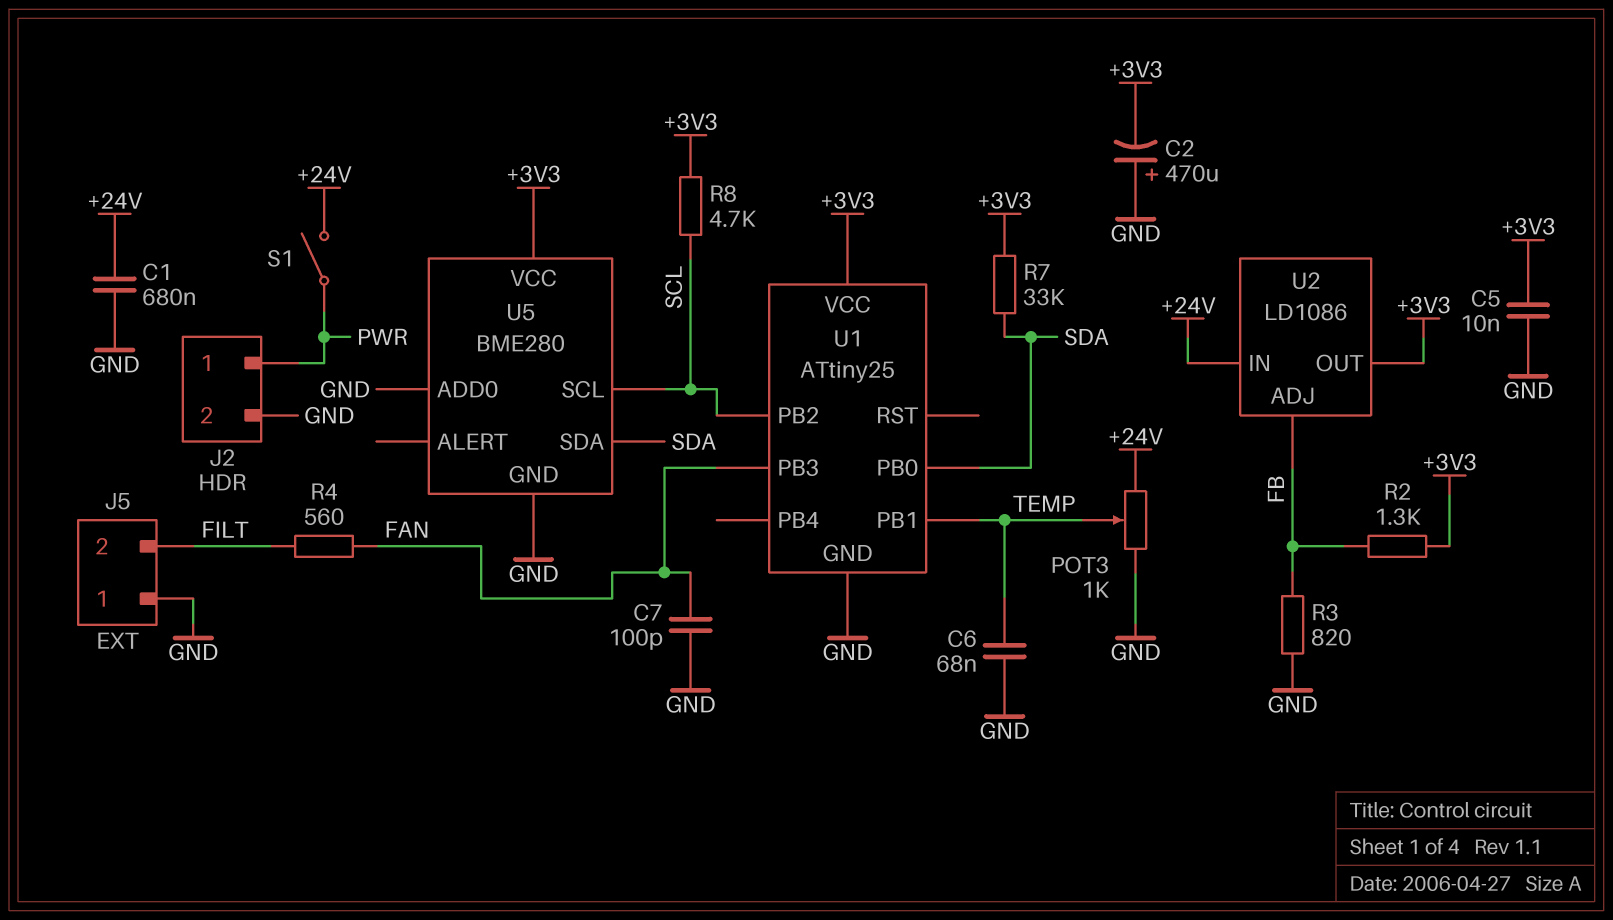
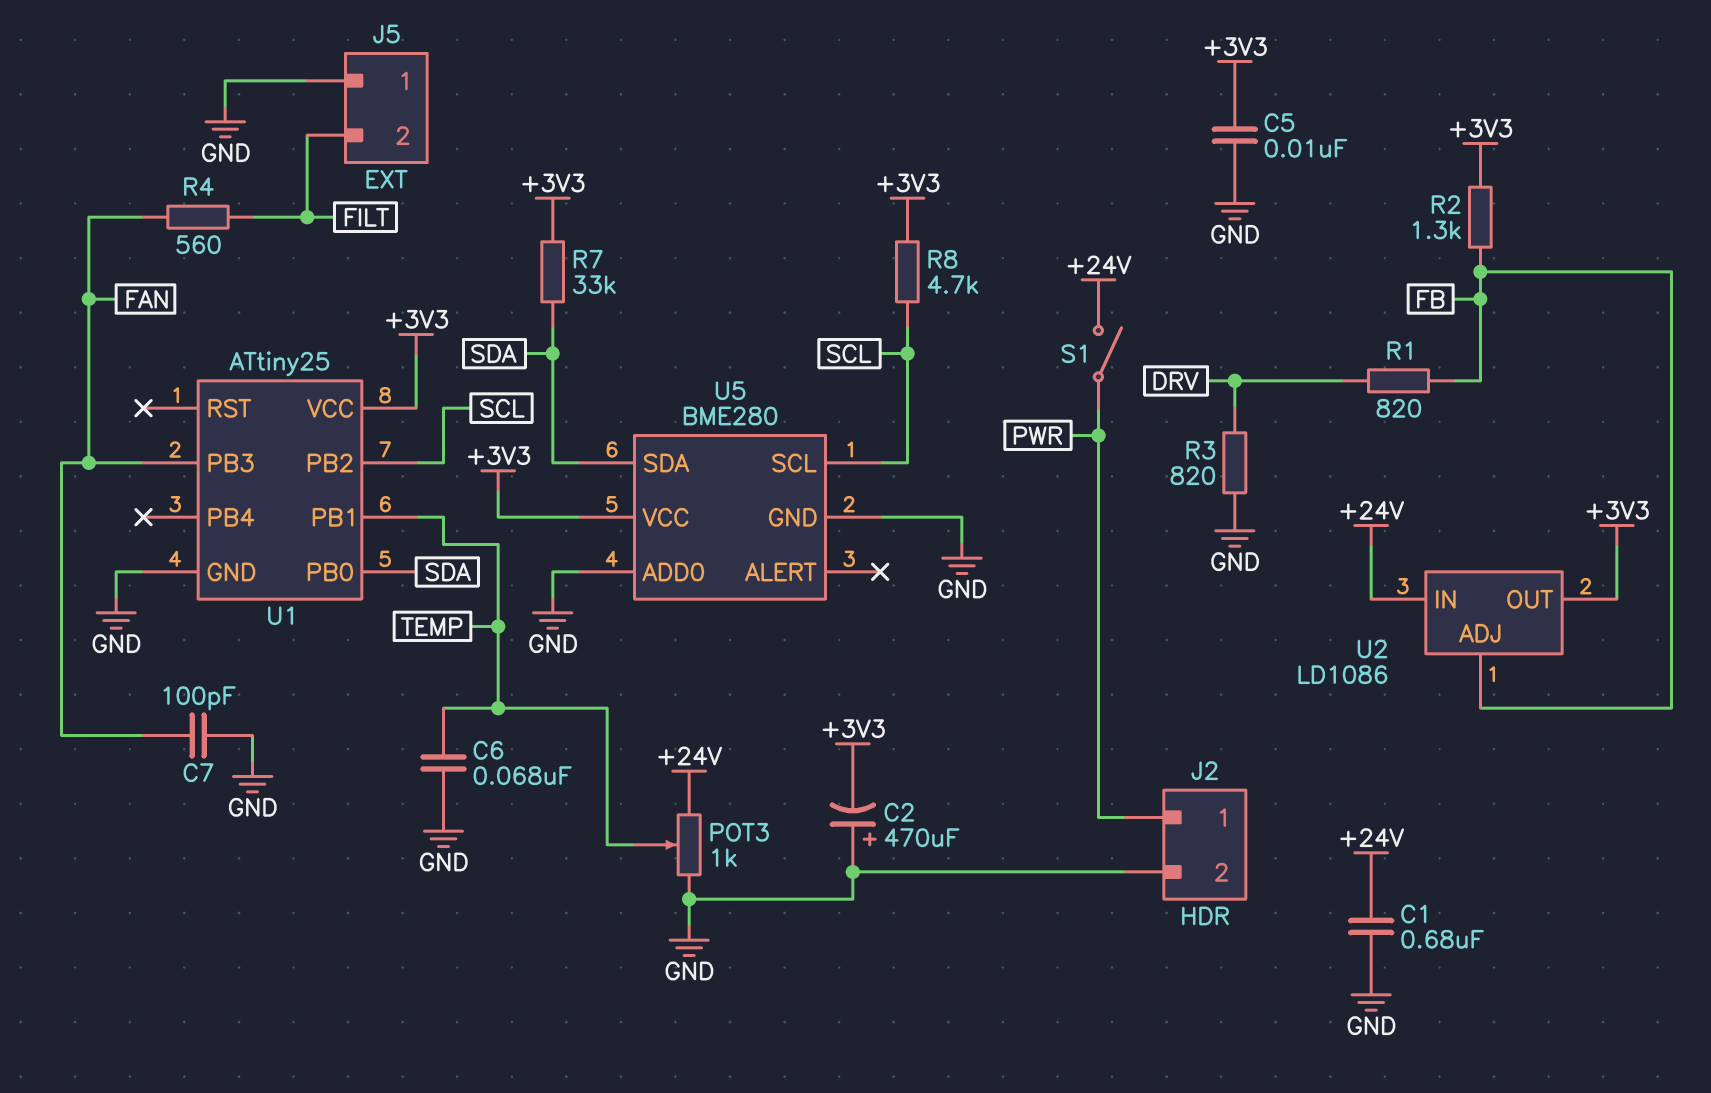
R1: none -> 820 (DRV, FB)
R3: 820 (FB, GND) -> 820 (DRV, GND)

